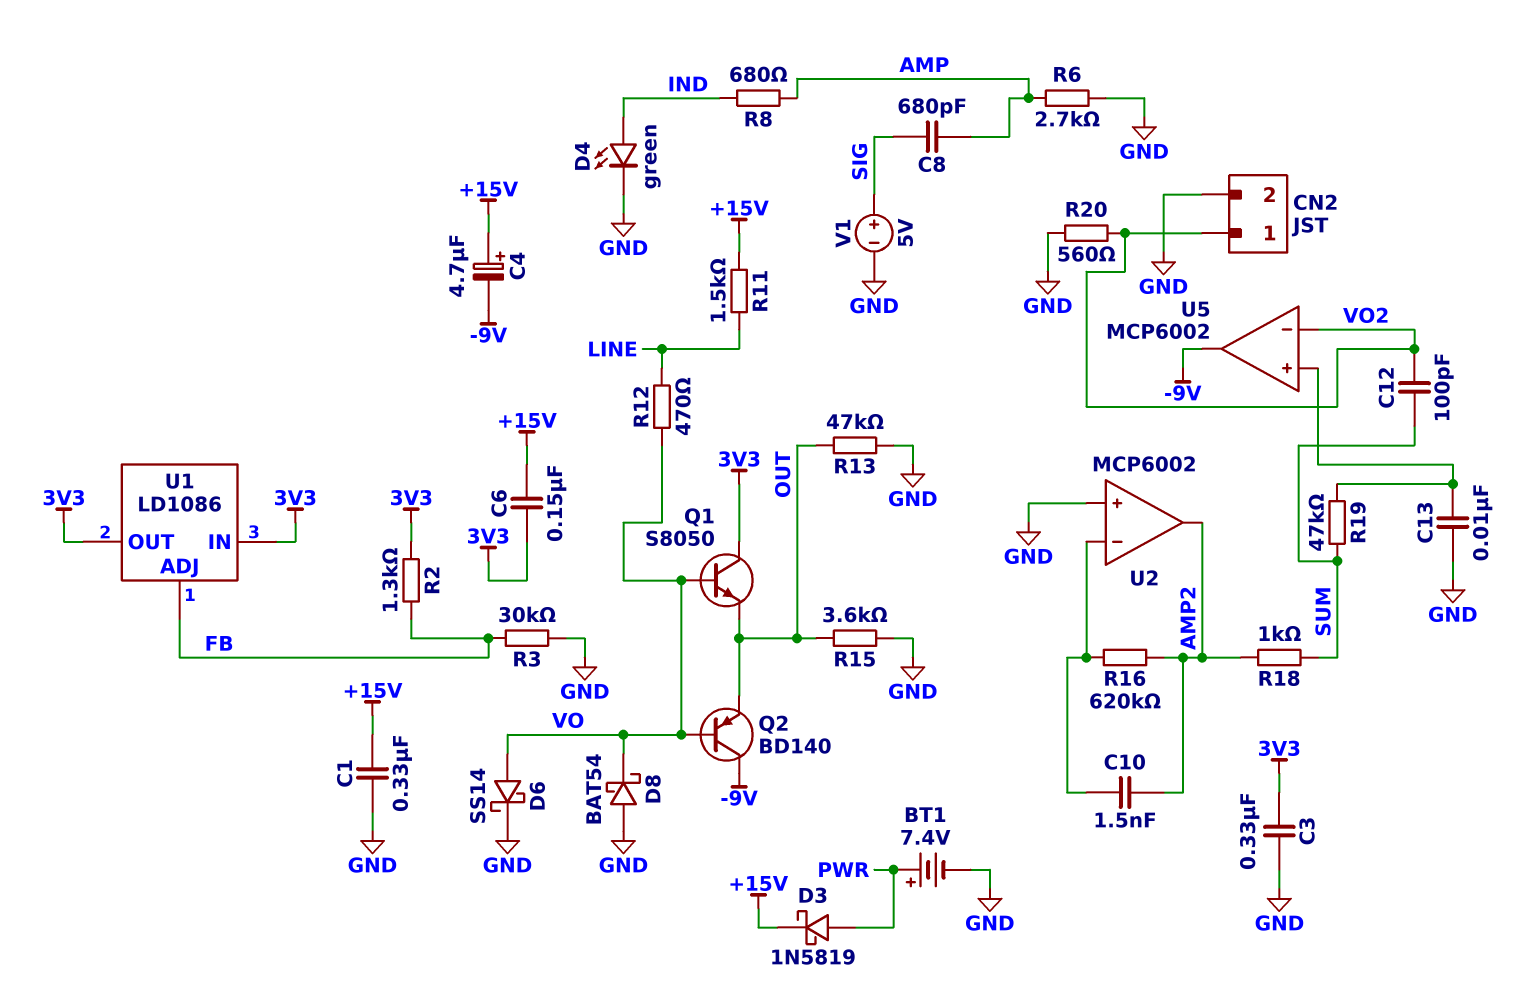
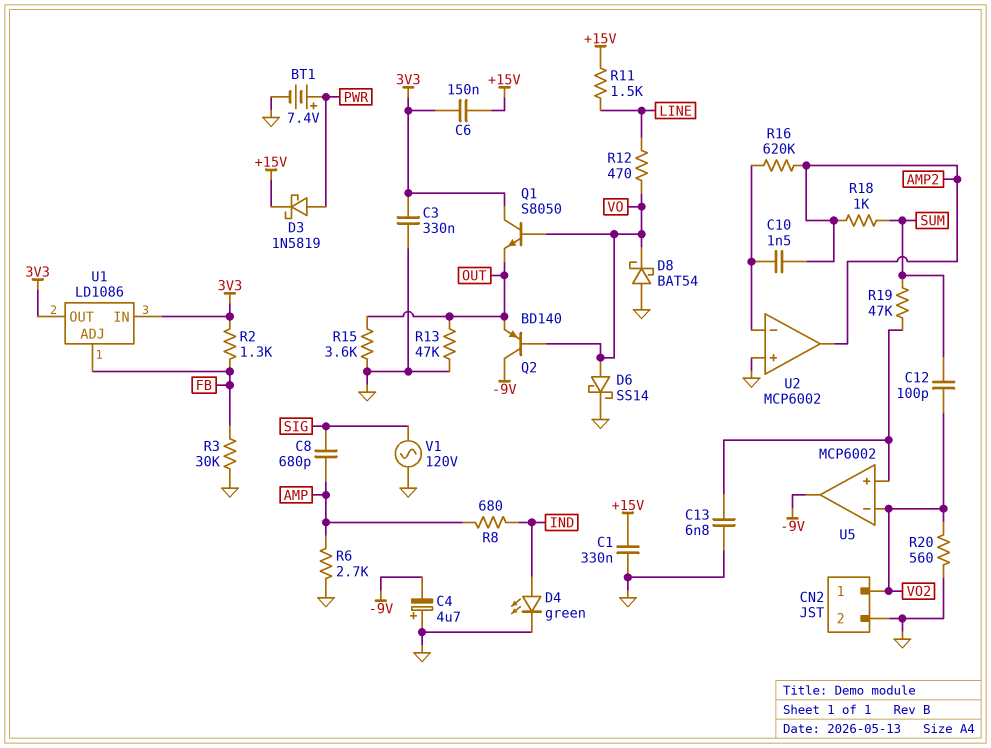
C4: 4.7uF (plus +15V, minus -9V) -> 4.7uF (plus GND, minus -9V)
C13: 10nF (GND, U5/in+) -> 6.8nF (GND, U5/in+)
V1: 5V (plus SIG, minus GND) -> AC 120V (GND, SIG)

